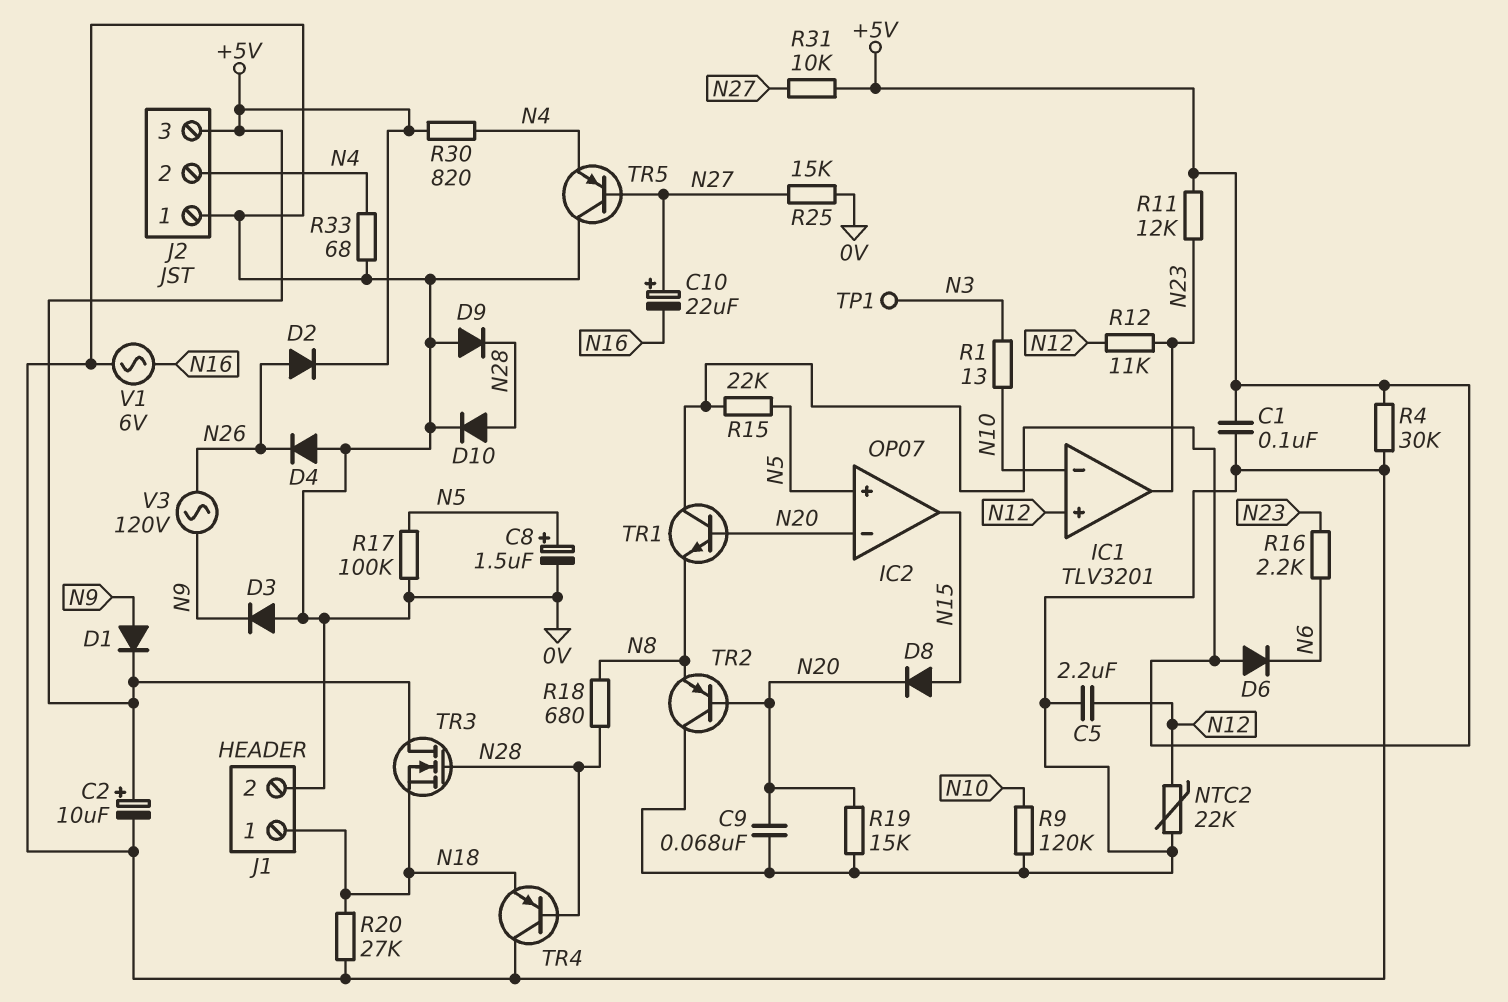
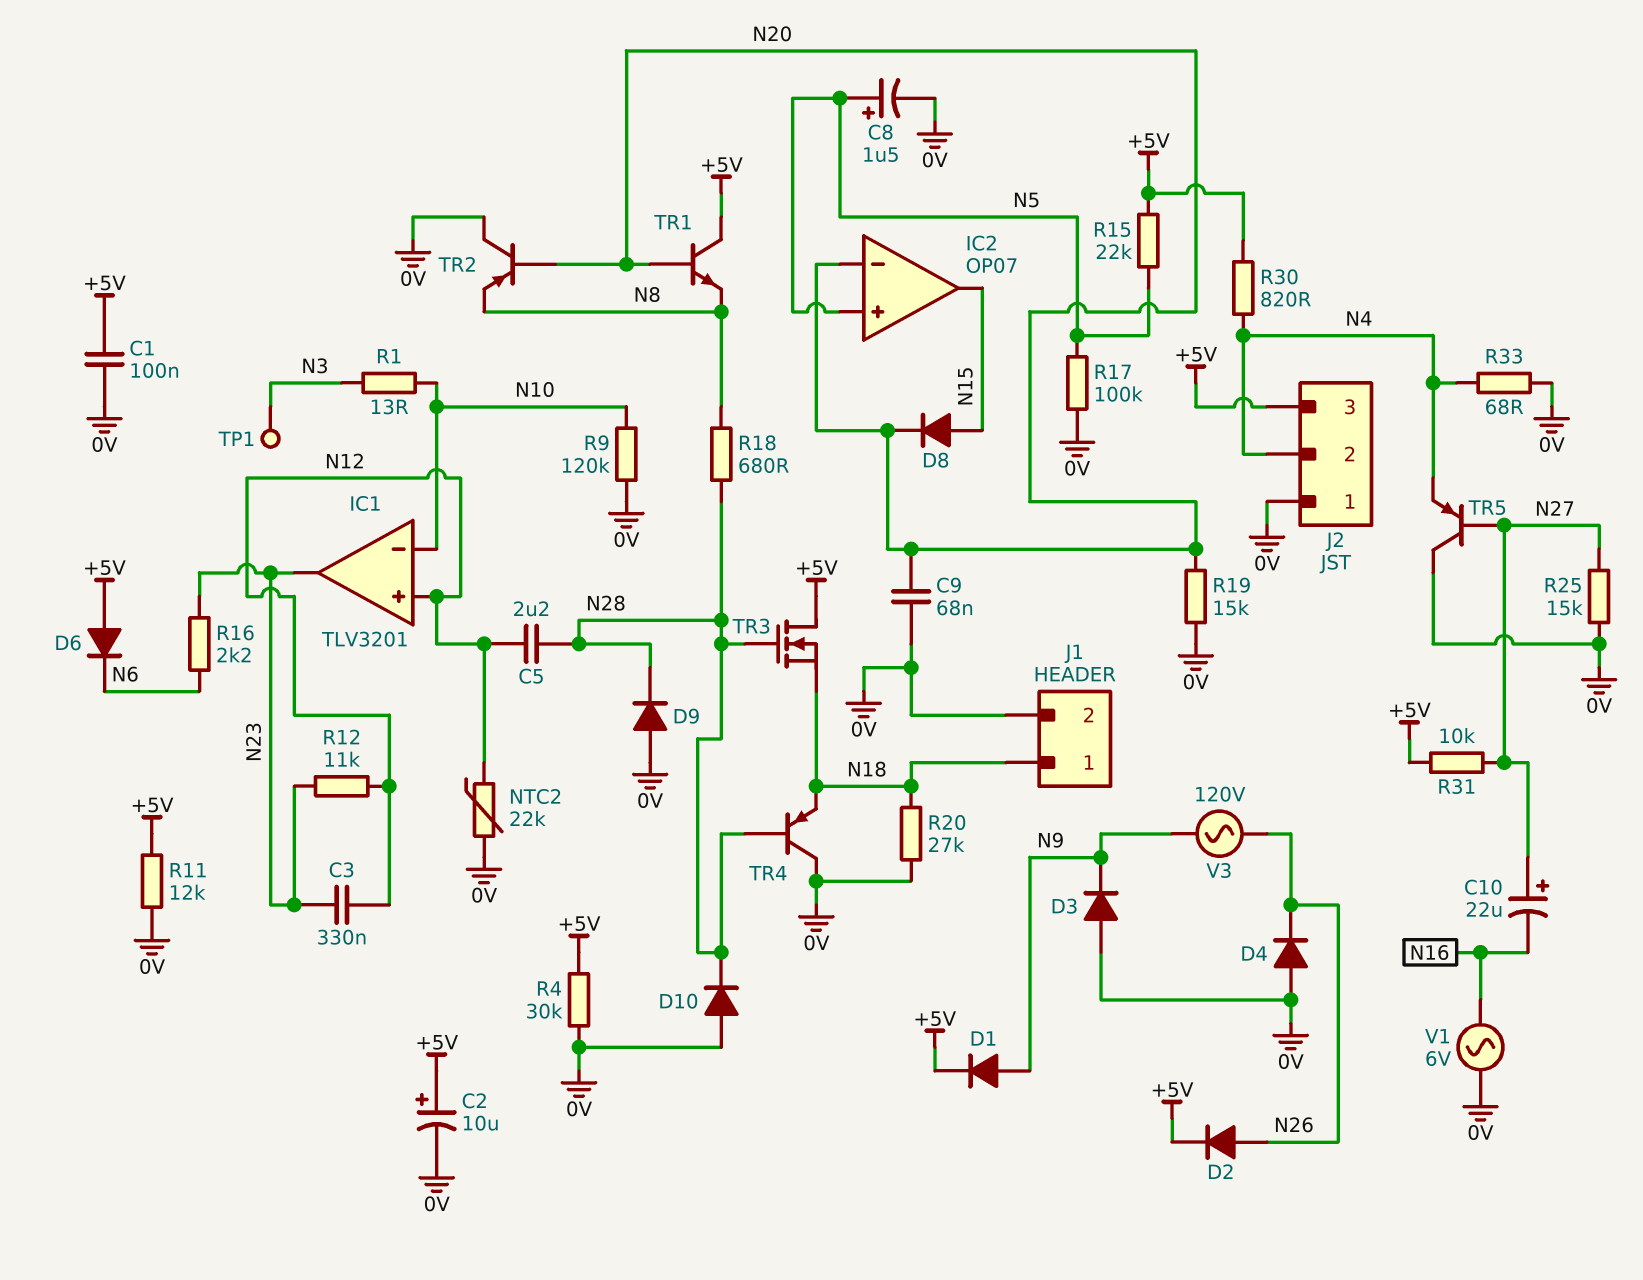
C3: none -> 330nF (N12, N23)
C5: 2.2uF (0V, N12) -> 2.2uF (N12, N28)
D10: diode (A N28, K 0V) -> diode (A 0V, K N28)
R11: 12k (+5V, N23) -> 12k (+5V, 0V)

